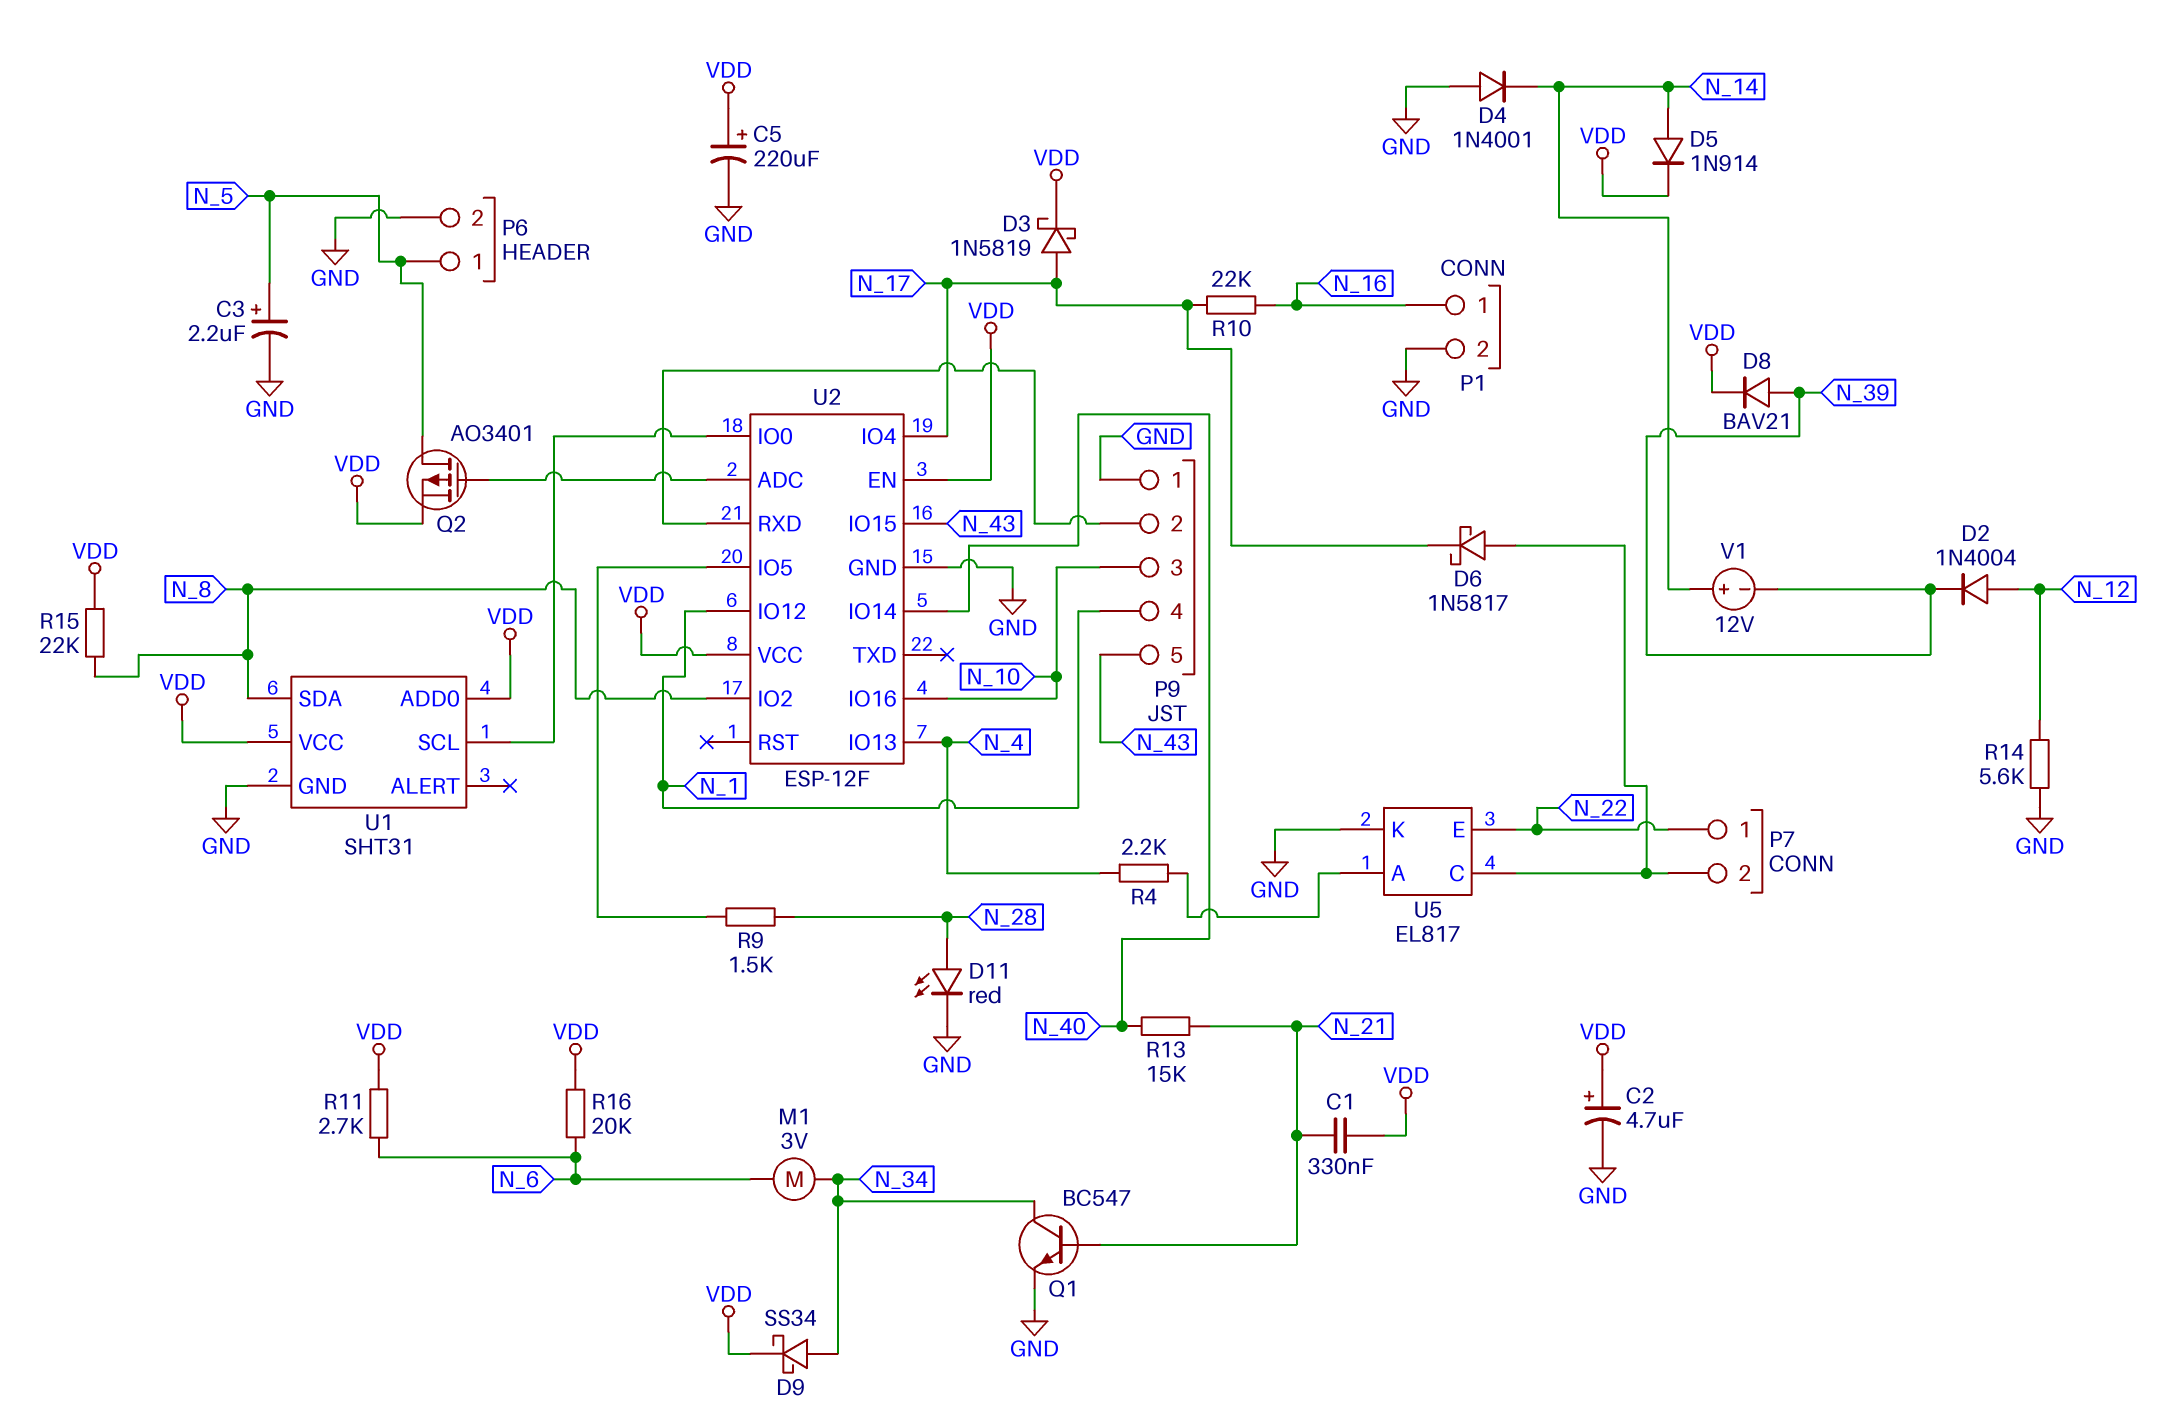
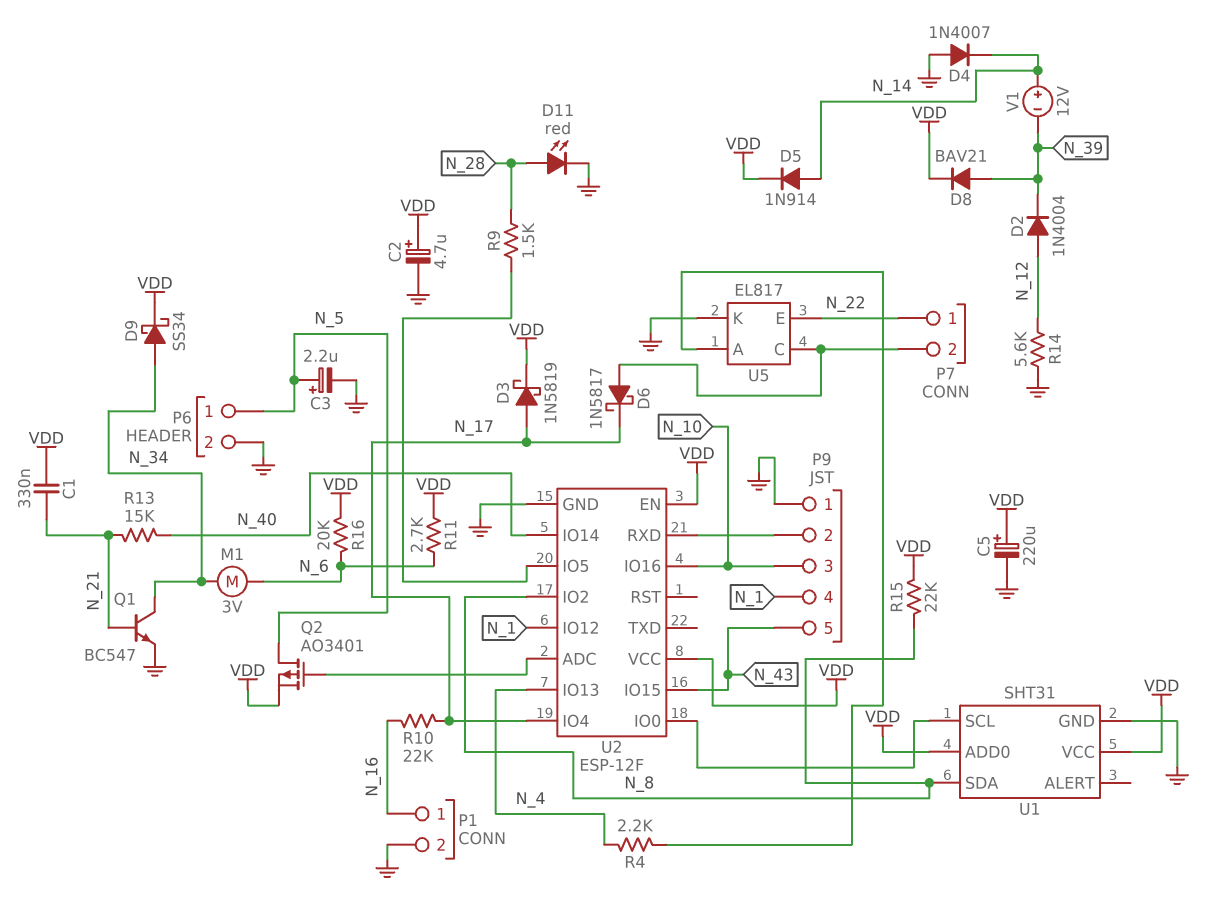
D4: diode 1N4001 (A GND, K N_14) -> diode 1N4007 (A GND, K N_14)

